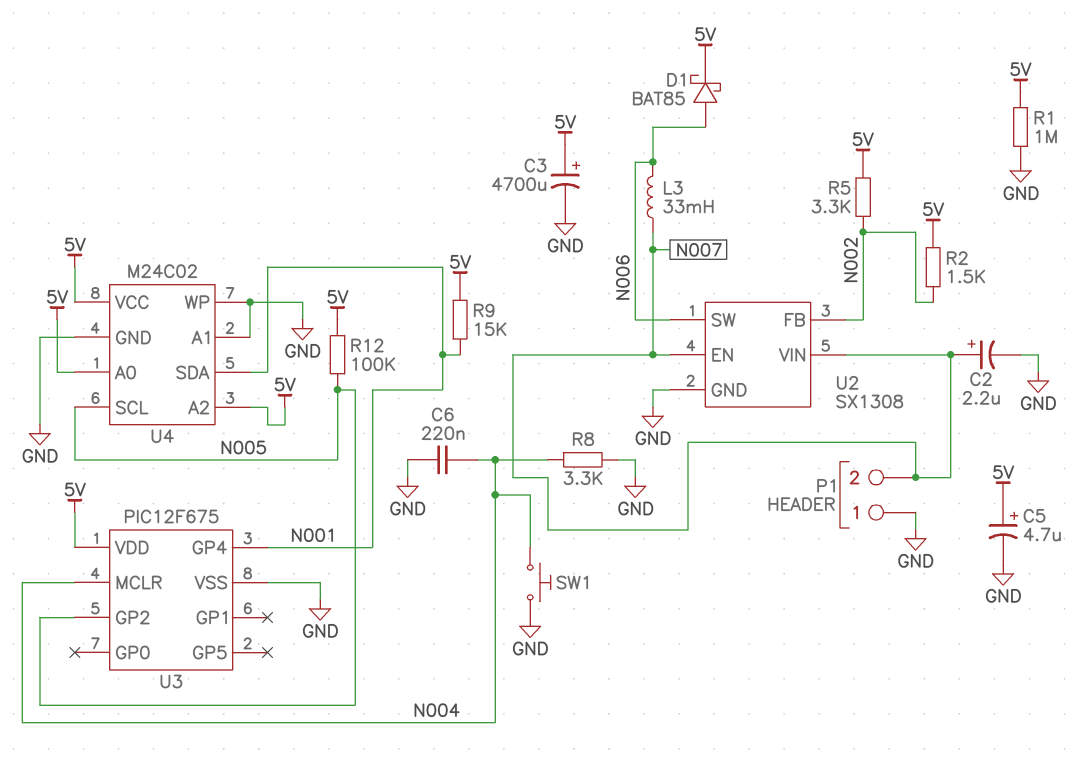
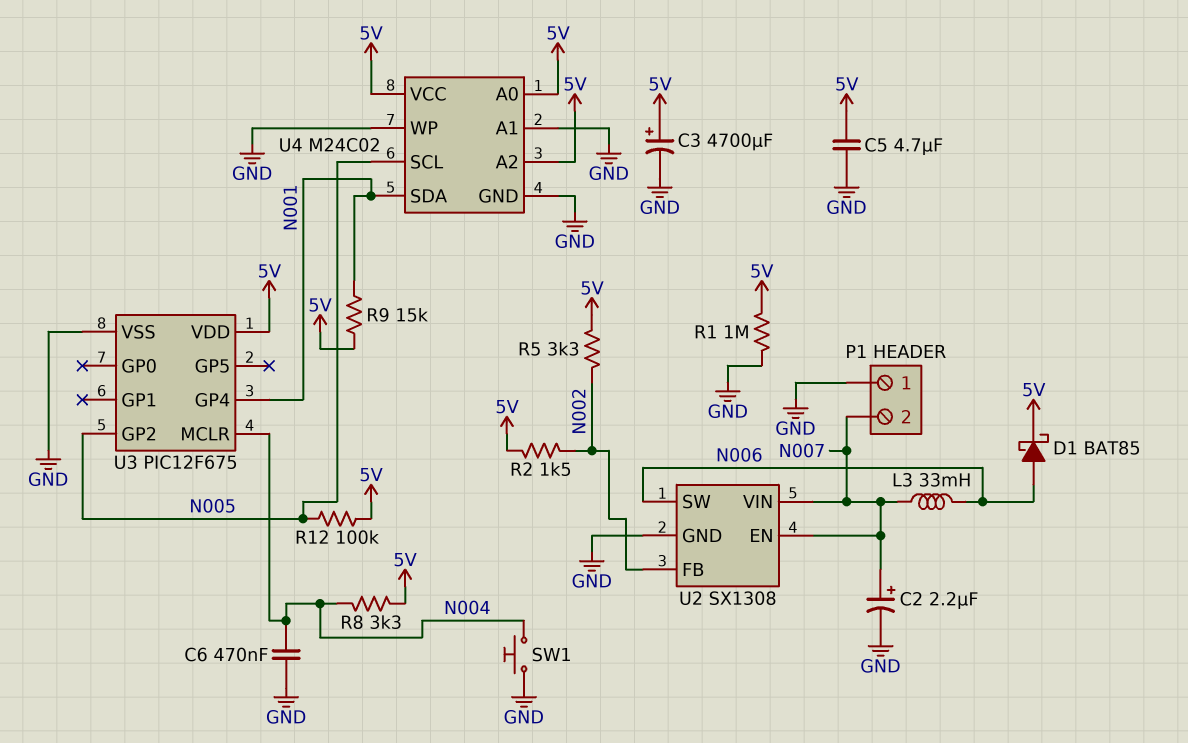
C5: 4.7uF (plus 5V, minus GND) -> 4.7uF (5V, GND)
C6: 220nF (GND, N004) -> 470nF (GND, N004)
R8: 3.3k (GND, N004) -> 3.3k (5V, N004)

